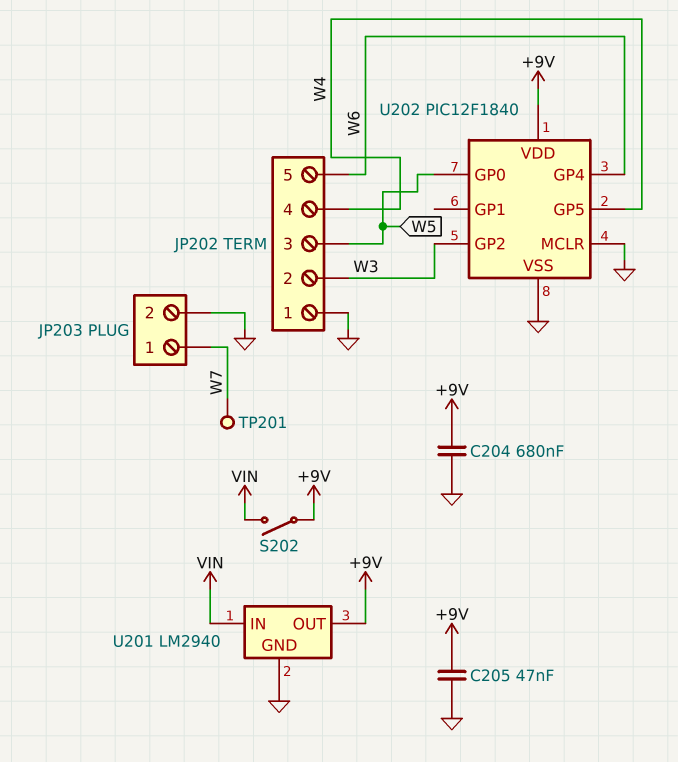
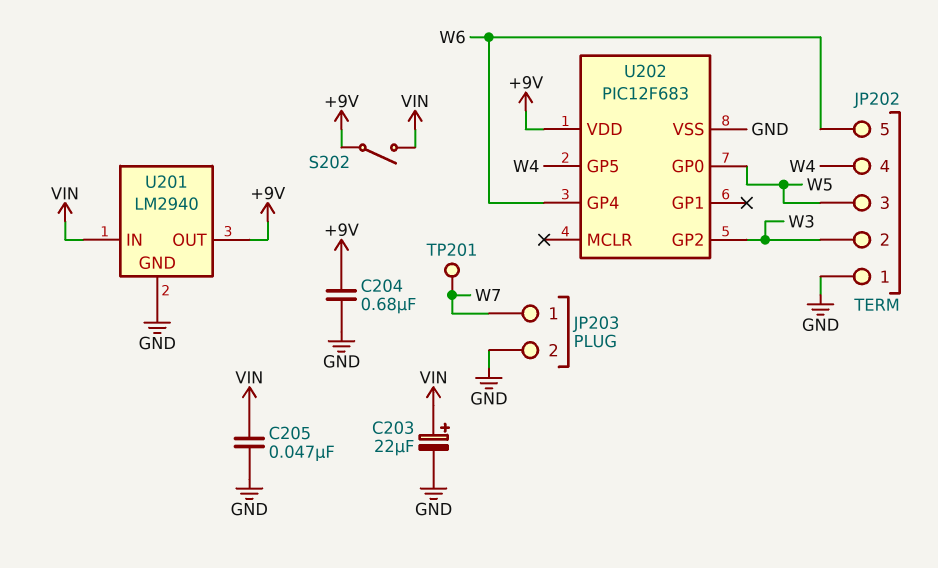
C203: none -> 22uF (plus VIN, minus GND)
C205: 47nF (+9V, GND) -> 47nF (GND, VIN)
U202: PIC12F1840 -> PIC12F683
U202 pin MCLR: GND -> none

